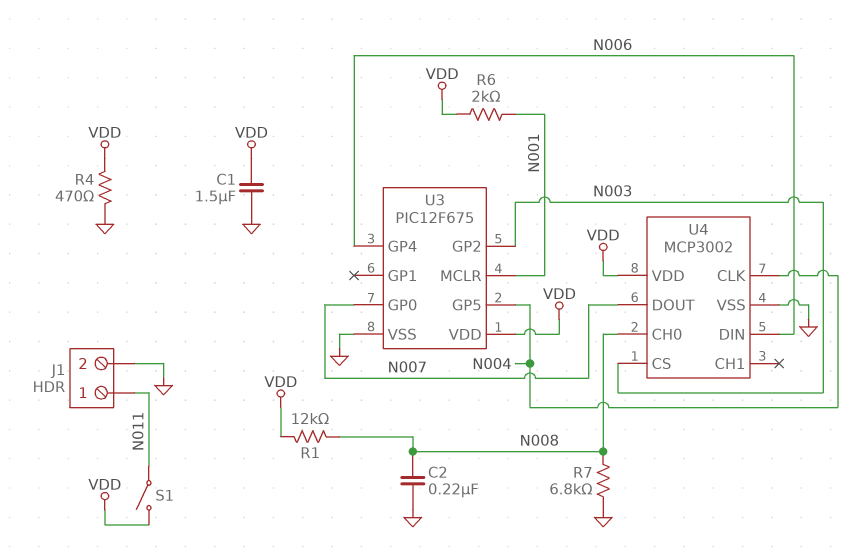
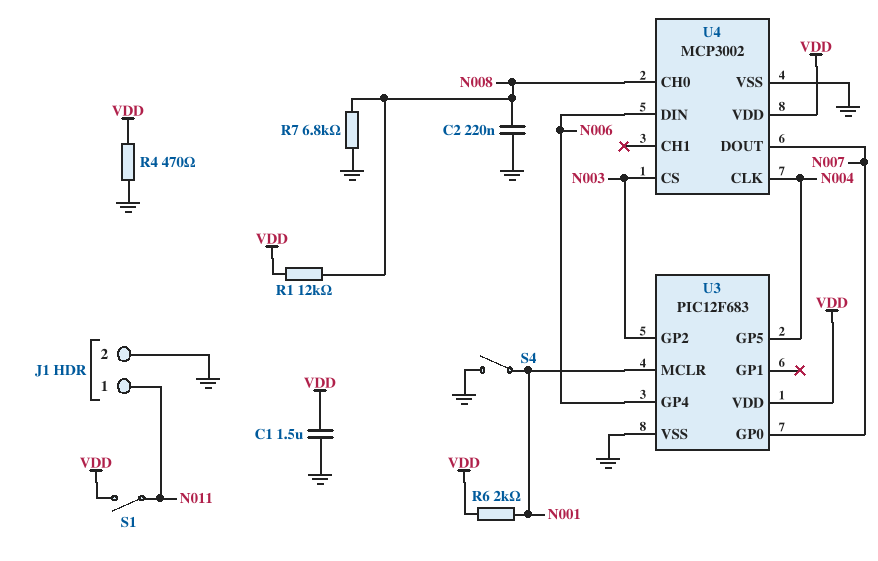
S4: none -> switch (GND, N001)
U3: PIC12F675 -> PIC12F683

